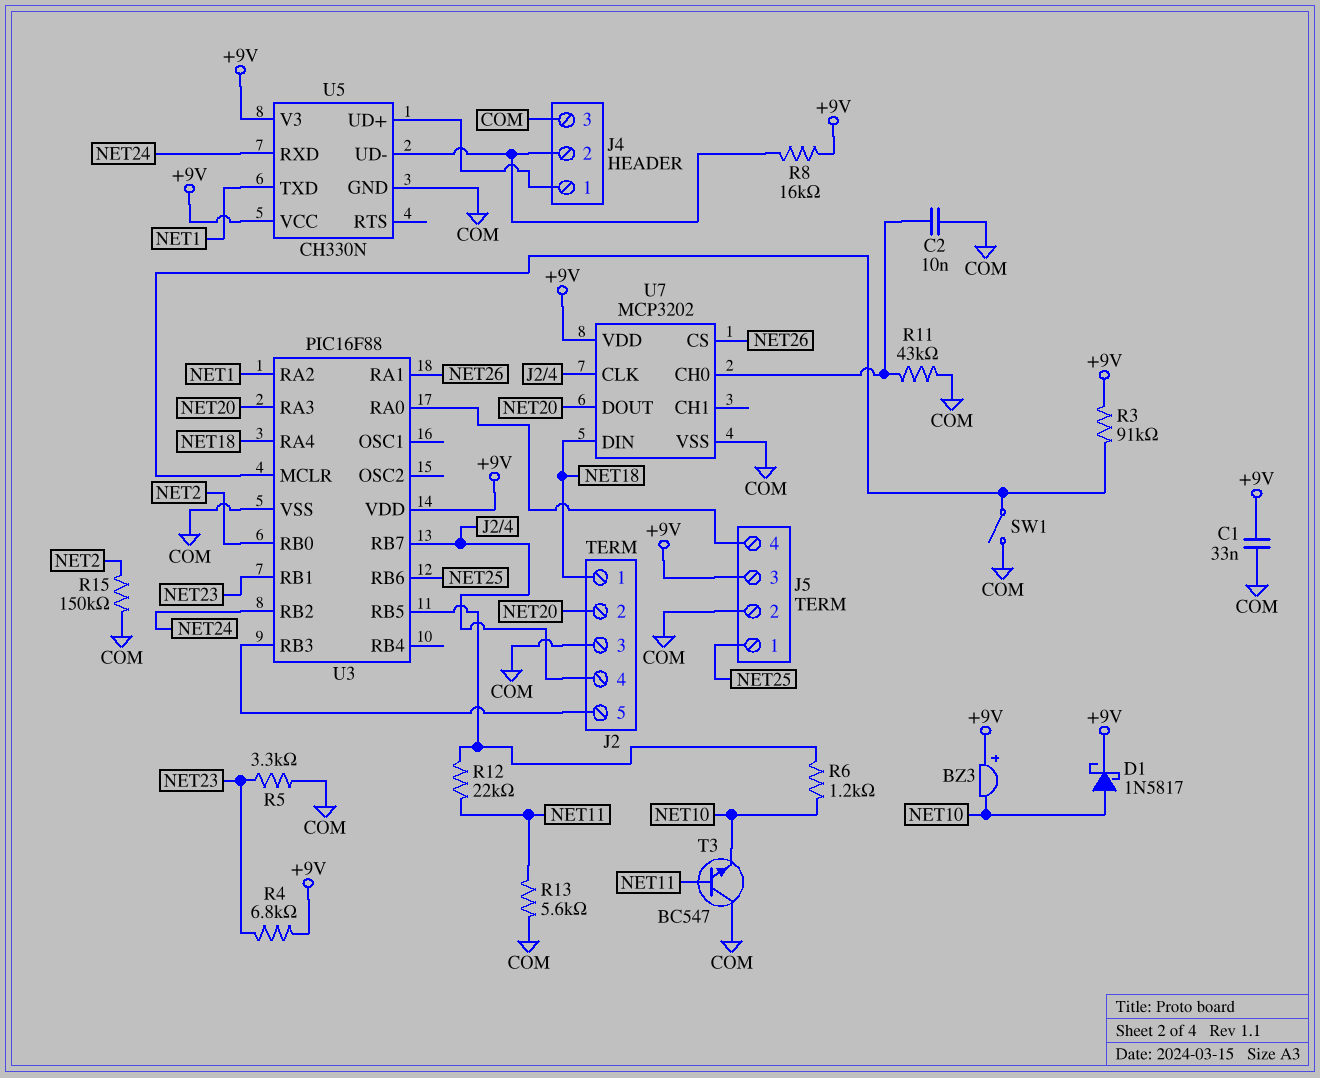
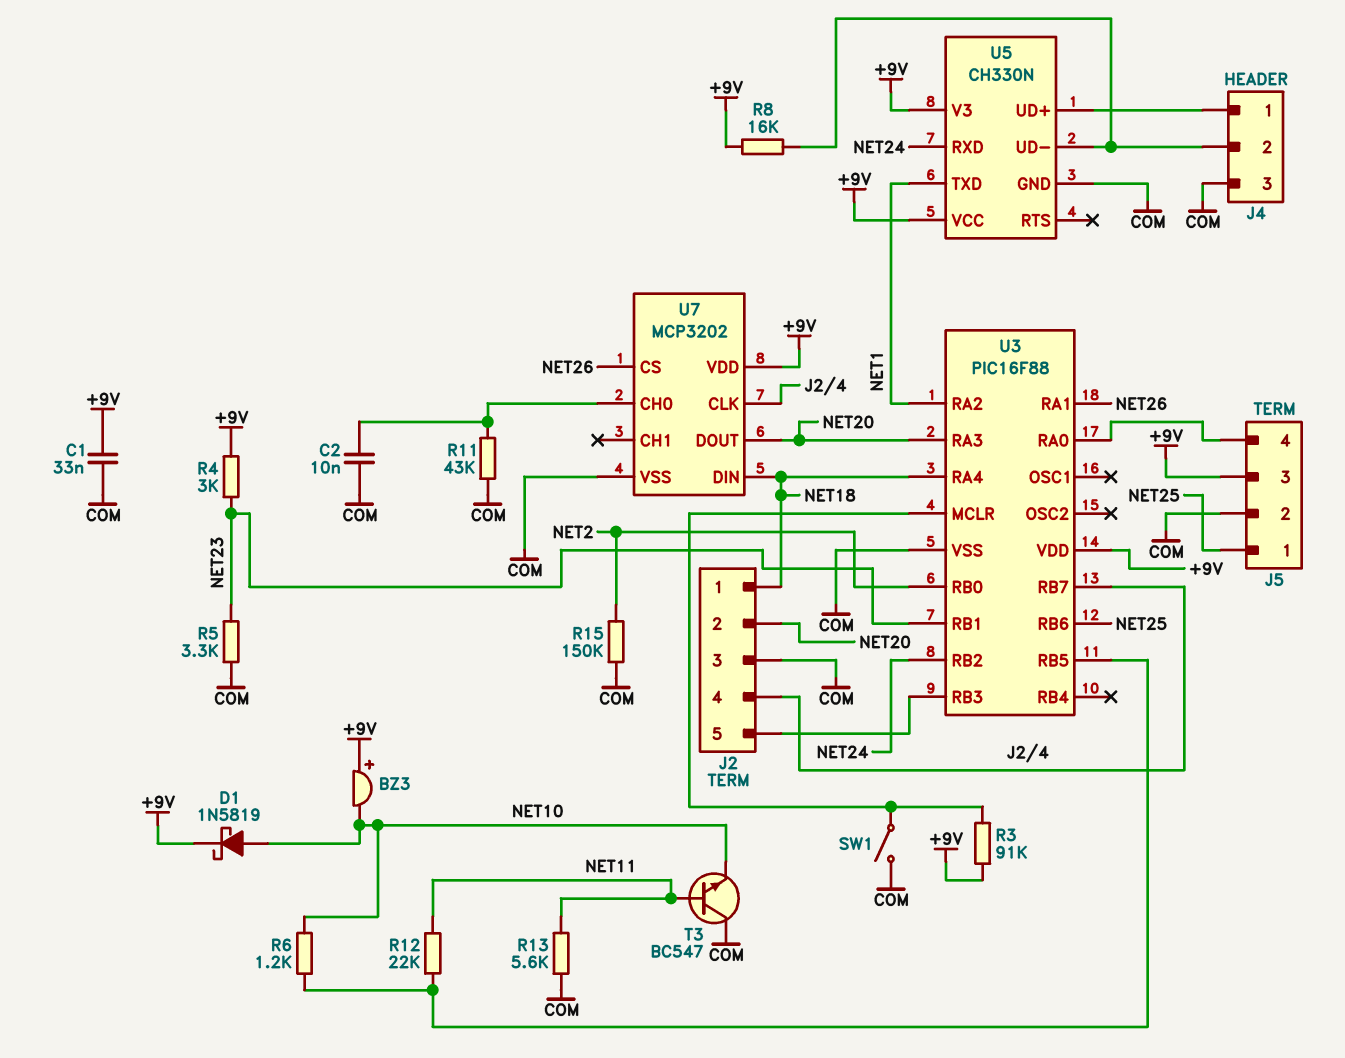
D1: schottky 1N5817 (A NET10, K +9V) -> schottky 1N5819 (A NET10, K +9V)
R4: 6.8k (+9V, NET23) -> 3k (+9V, NET23)

